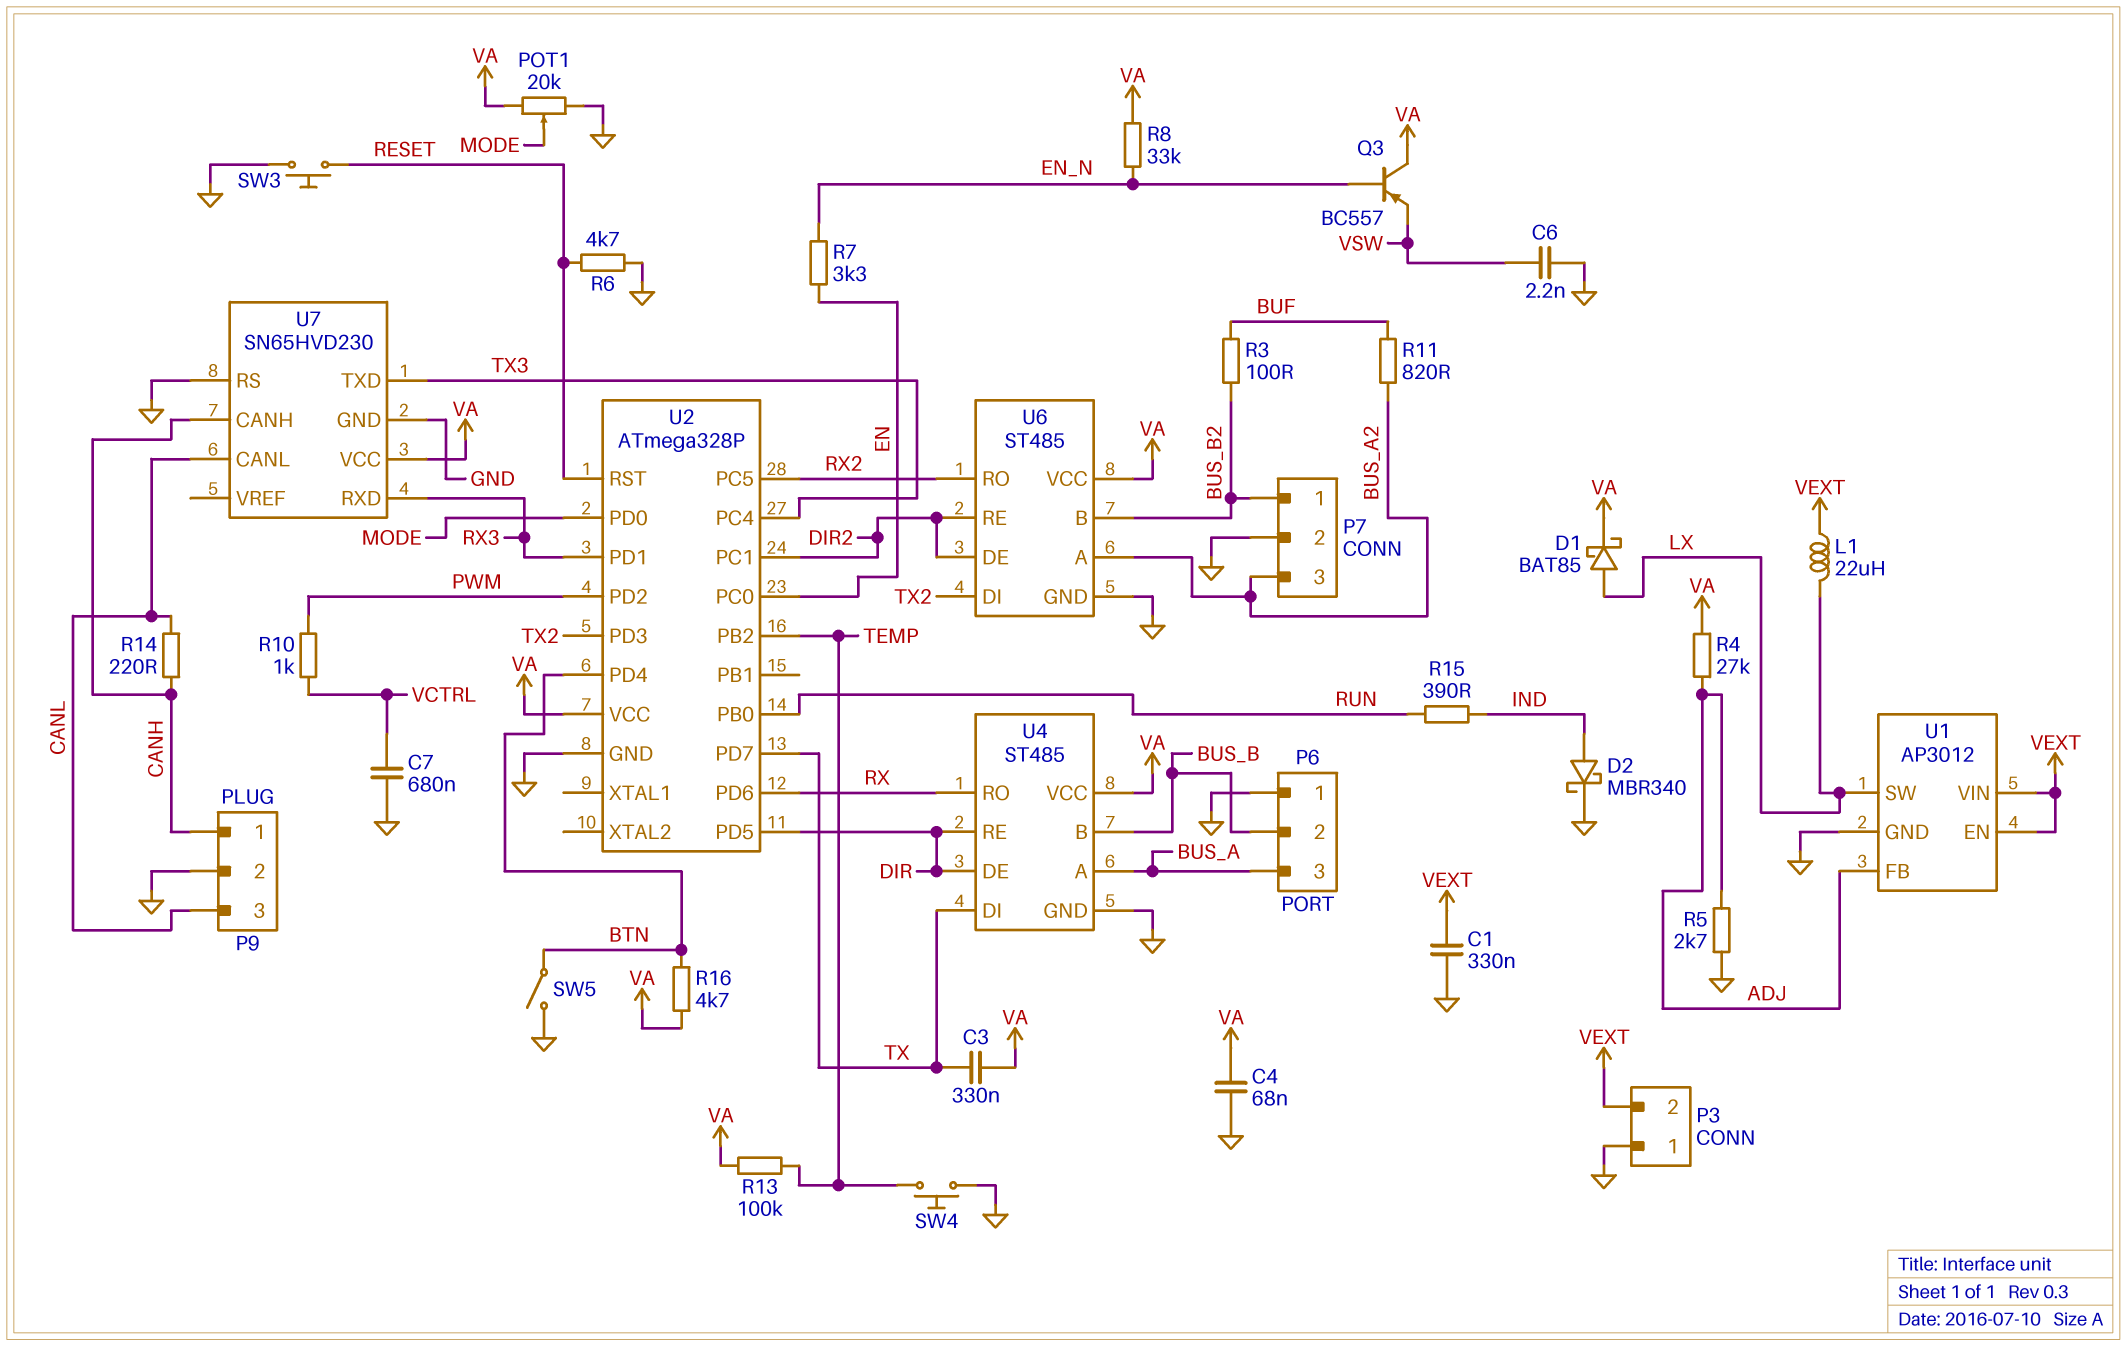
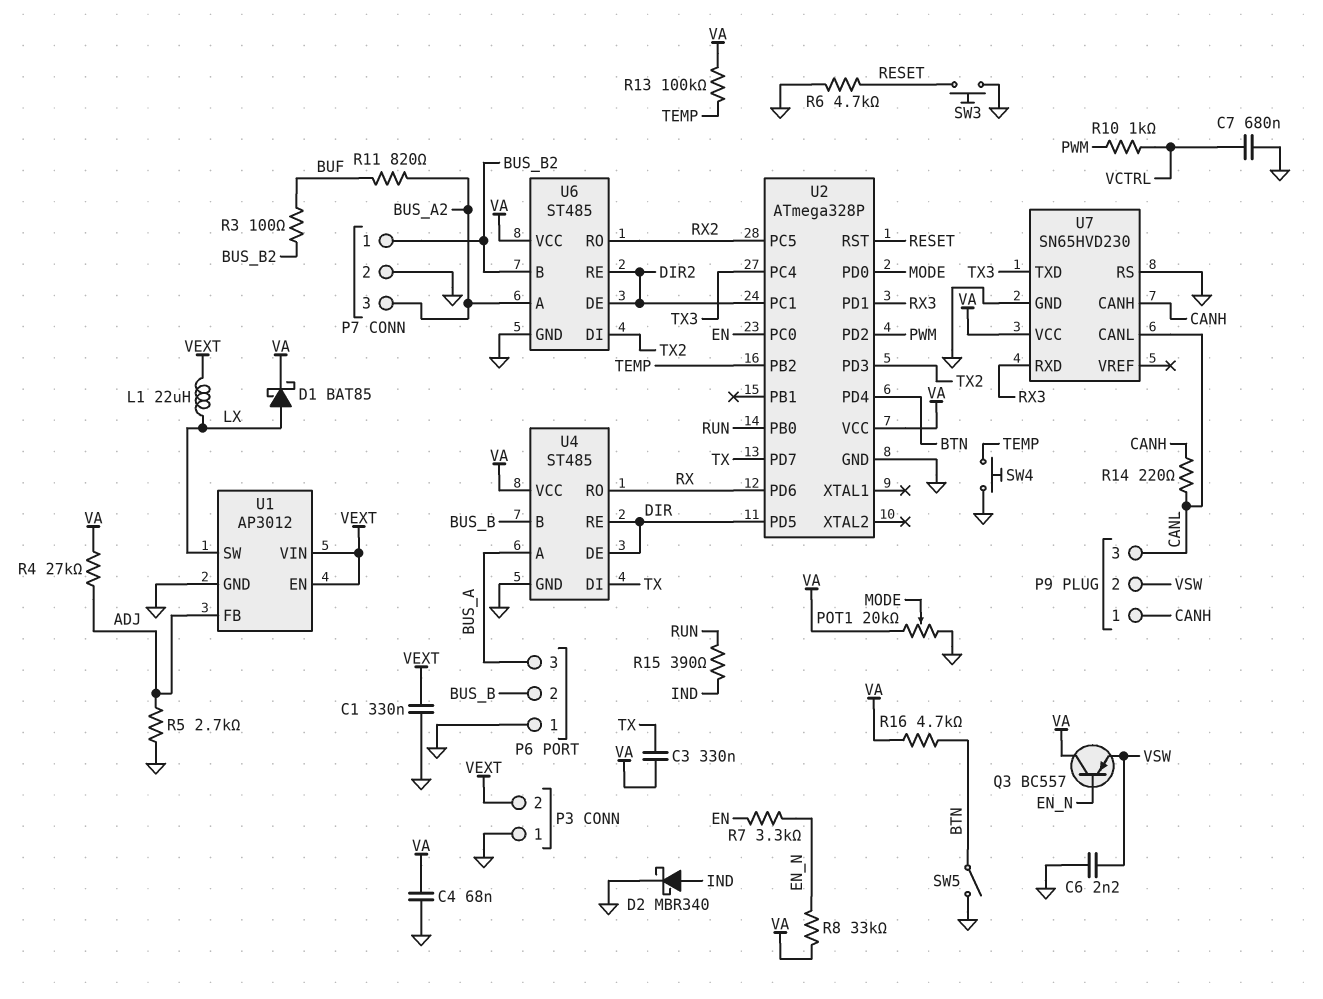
P9 pin 2: GND -> VSW

